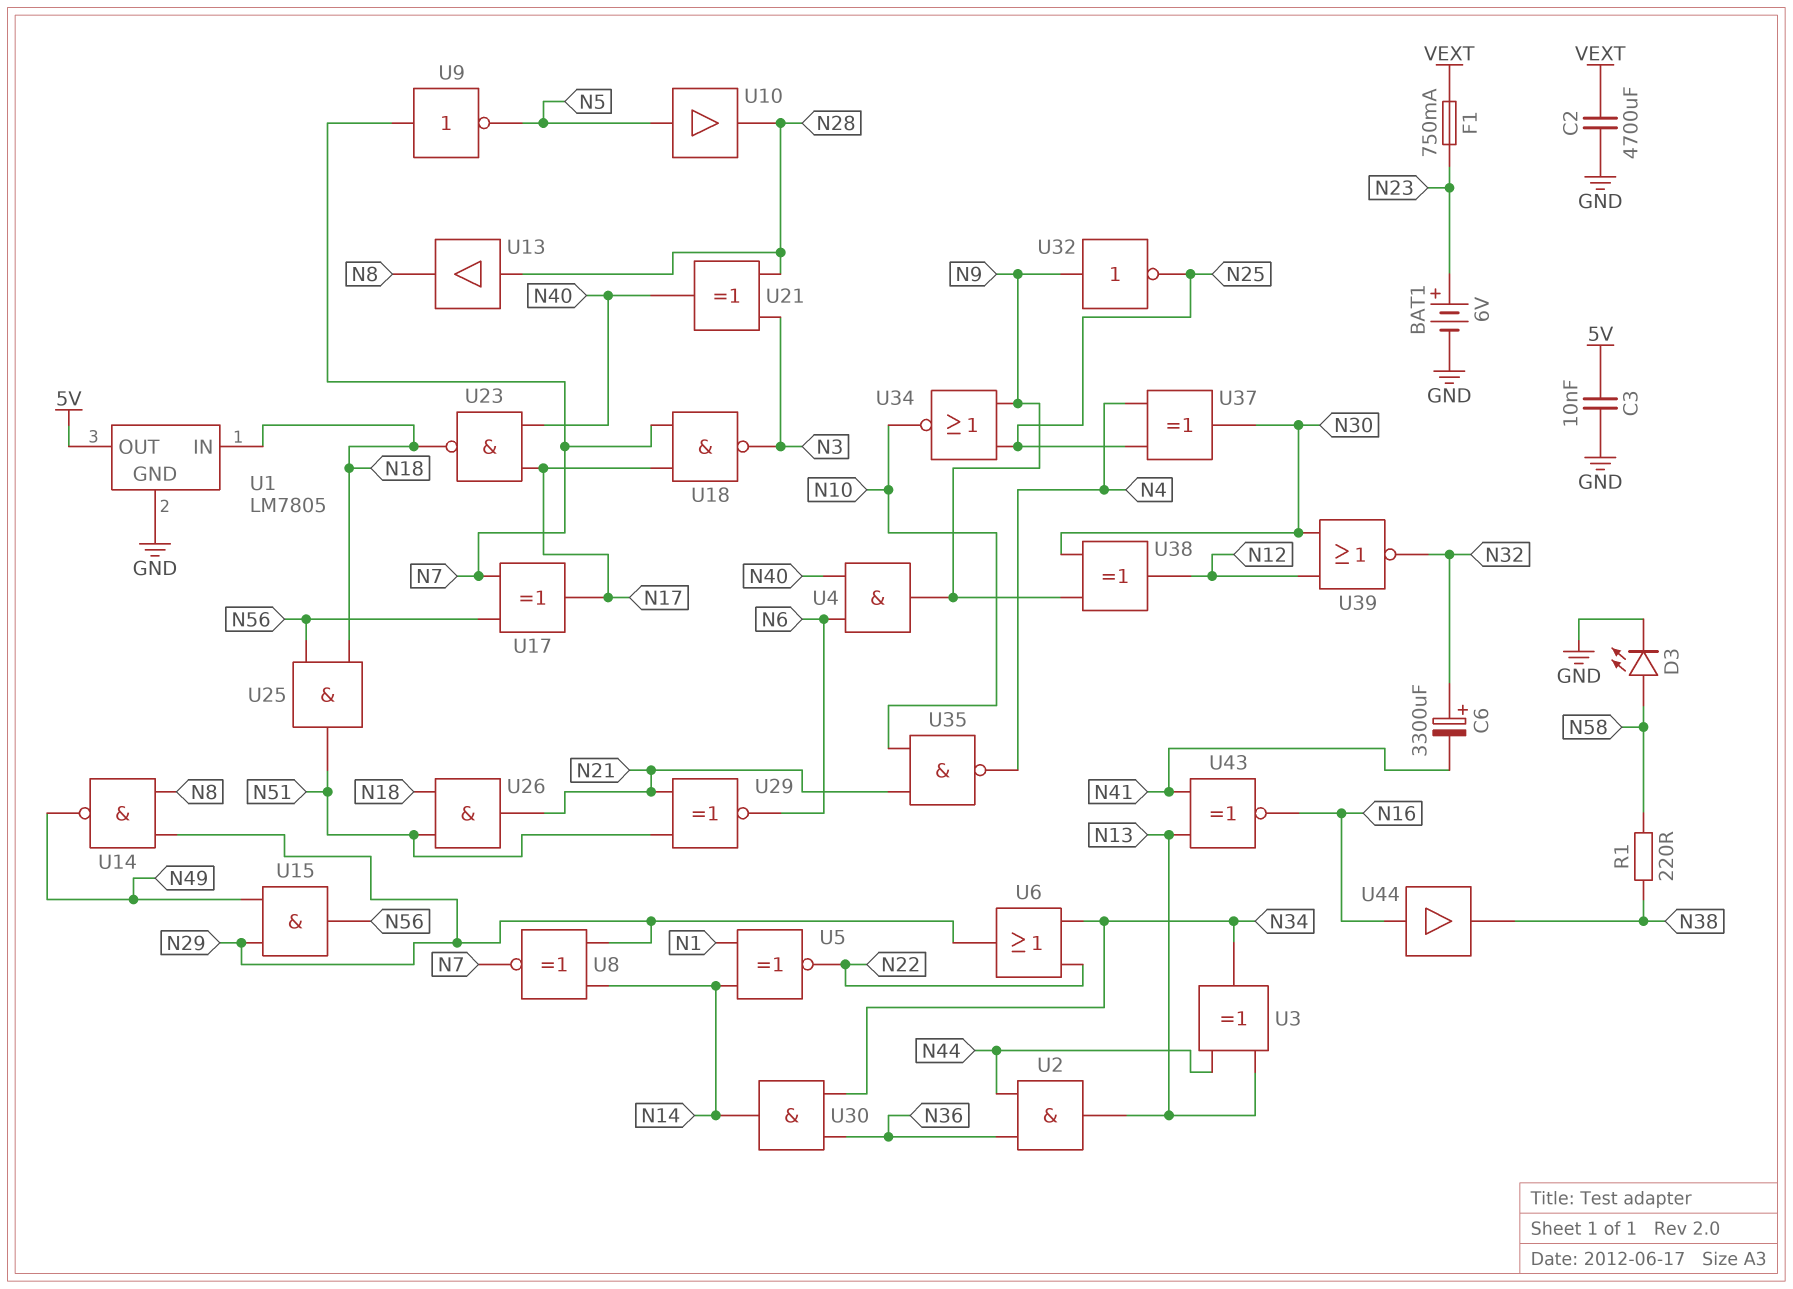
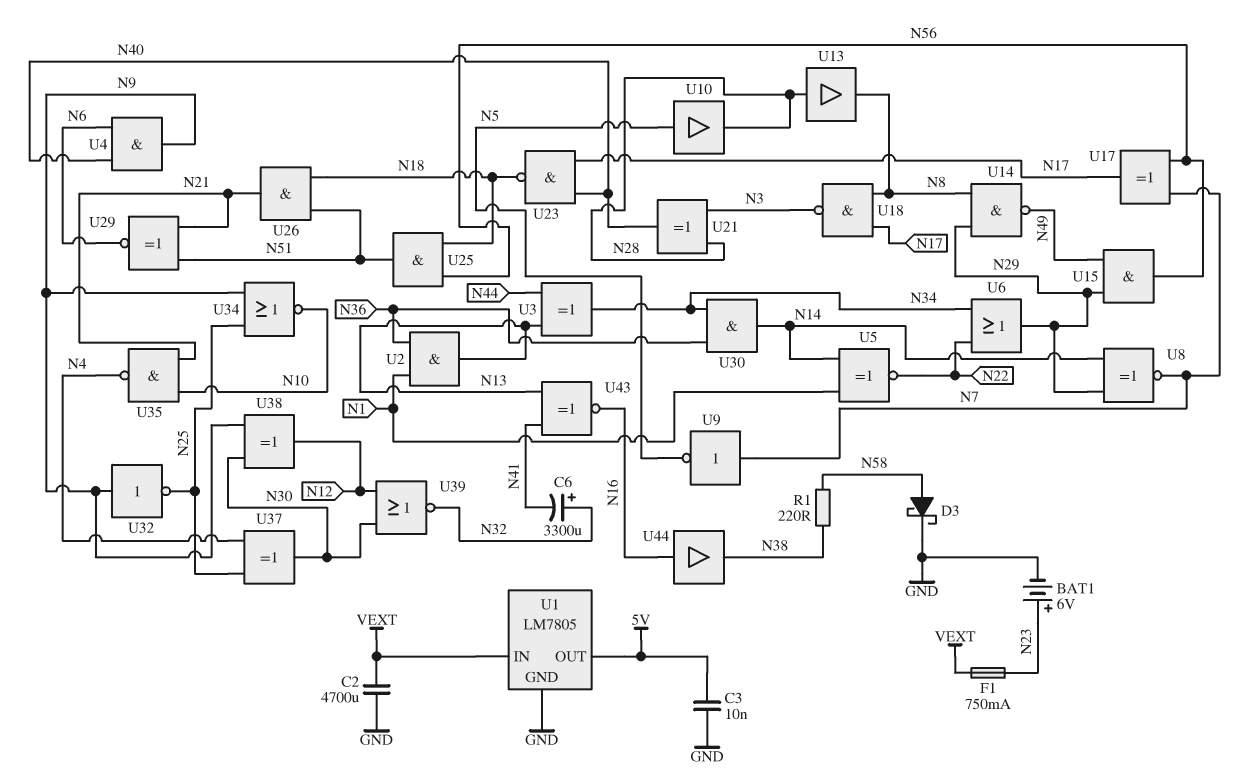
D3: LED (A N58, K GND) -> schottky (A N58, K GND)
U1 pin IN: N18 -> VEXT
U2: AND (in N36, in N44, out N13) -> AND (in N1, in N36, out N13)
U18: NAND (in N7, in N17, out N3) -> NAND (in N8, in N17, out N3)

